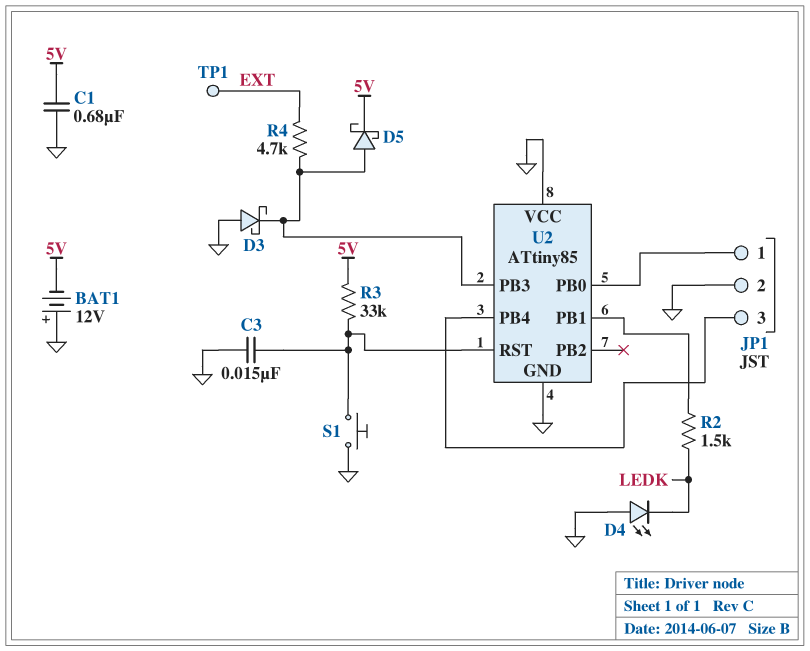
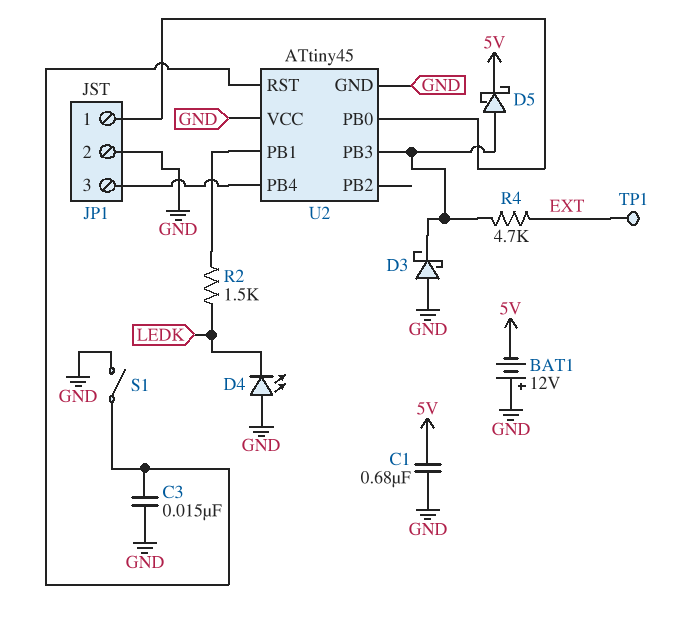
R3: 33k (5V, U2/RST) -> none
S1: button (GND, U2/RST) -> switch (GND, U2/RST)
U2: ATtiny85 -> ATtiny45

